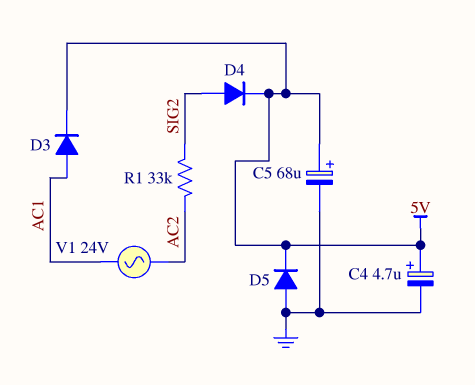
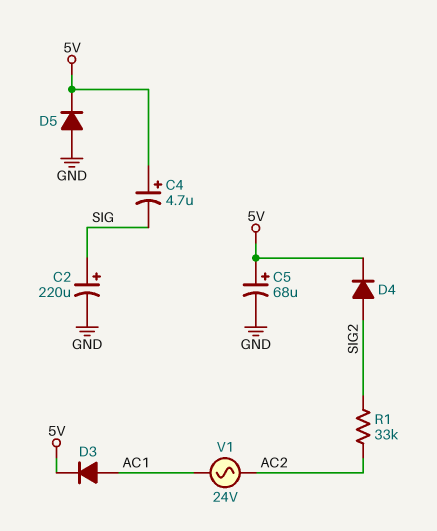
C2: none -> 220uF (plus SIG, minus GND)
C4: 4.7uF (plus 5V, minus GND) -> 4.7uF (plus 5V, minus SIG)

